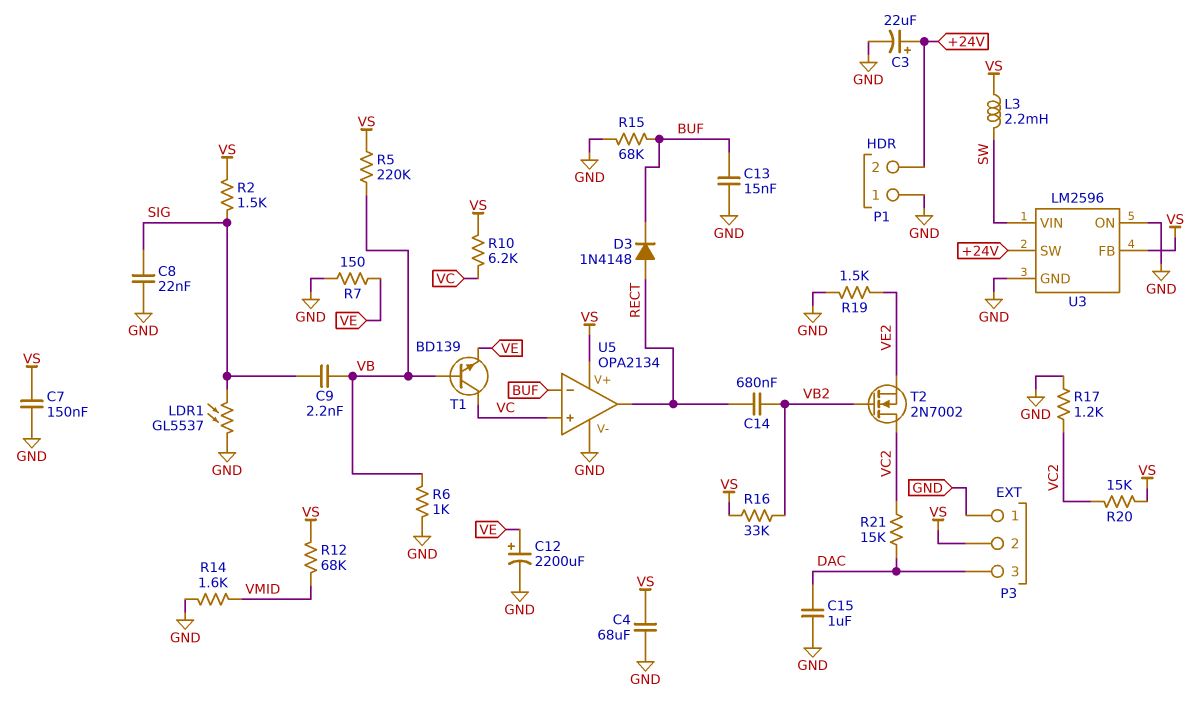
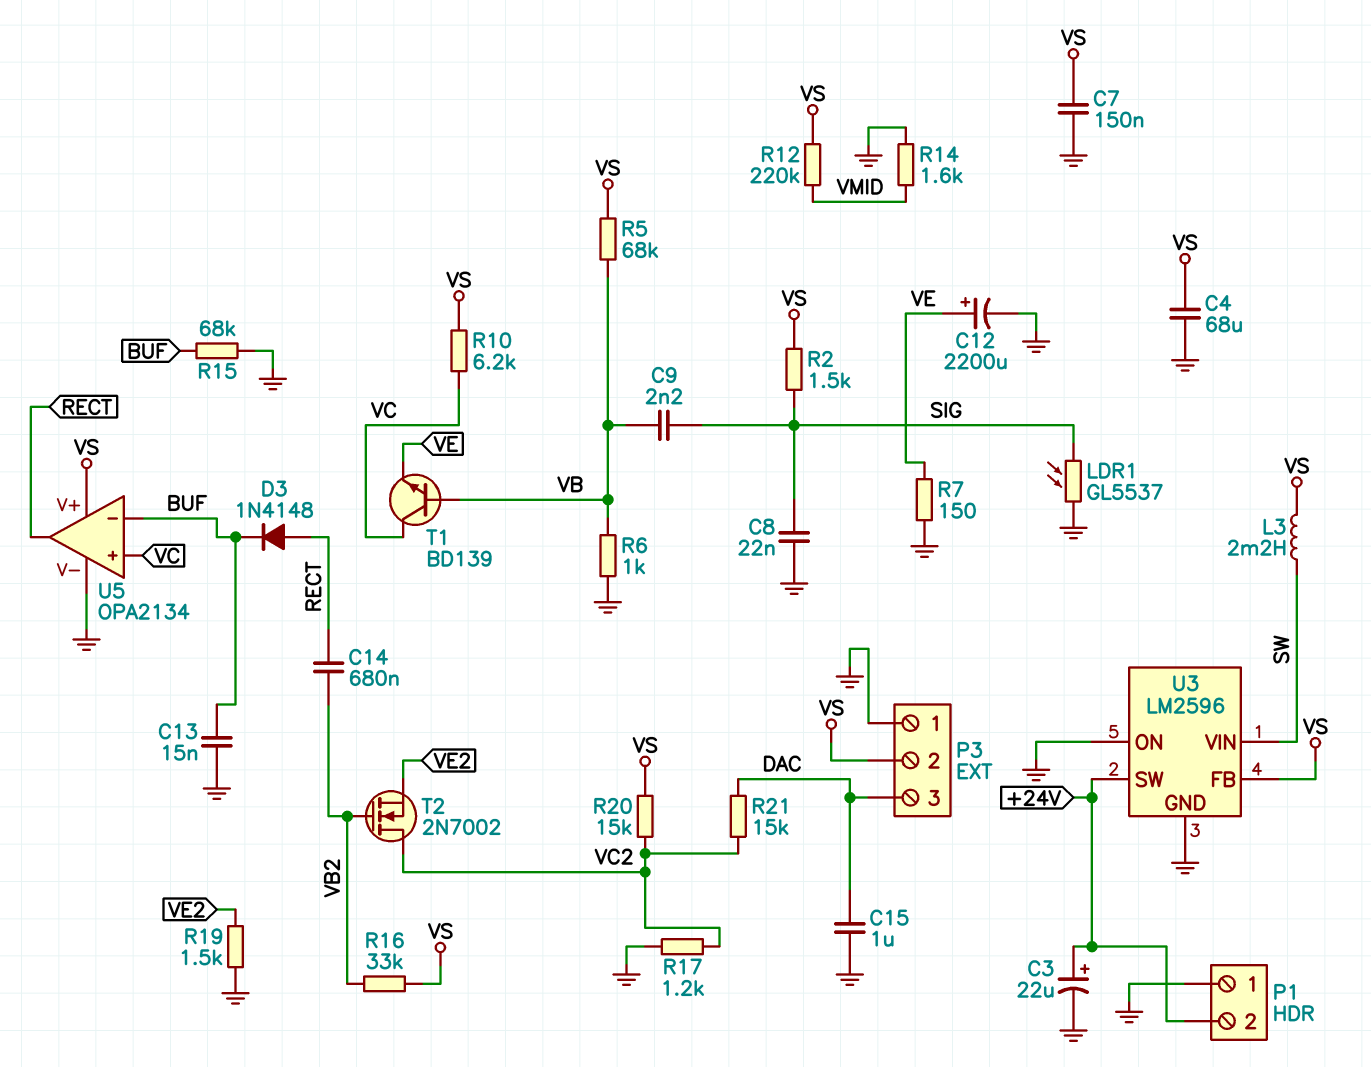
R5: 220k (VB, VS) -> 68k (VB, VS)
R12: 68k (VMID, VS) -> 220k (VMID, VS)

